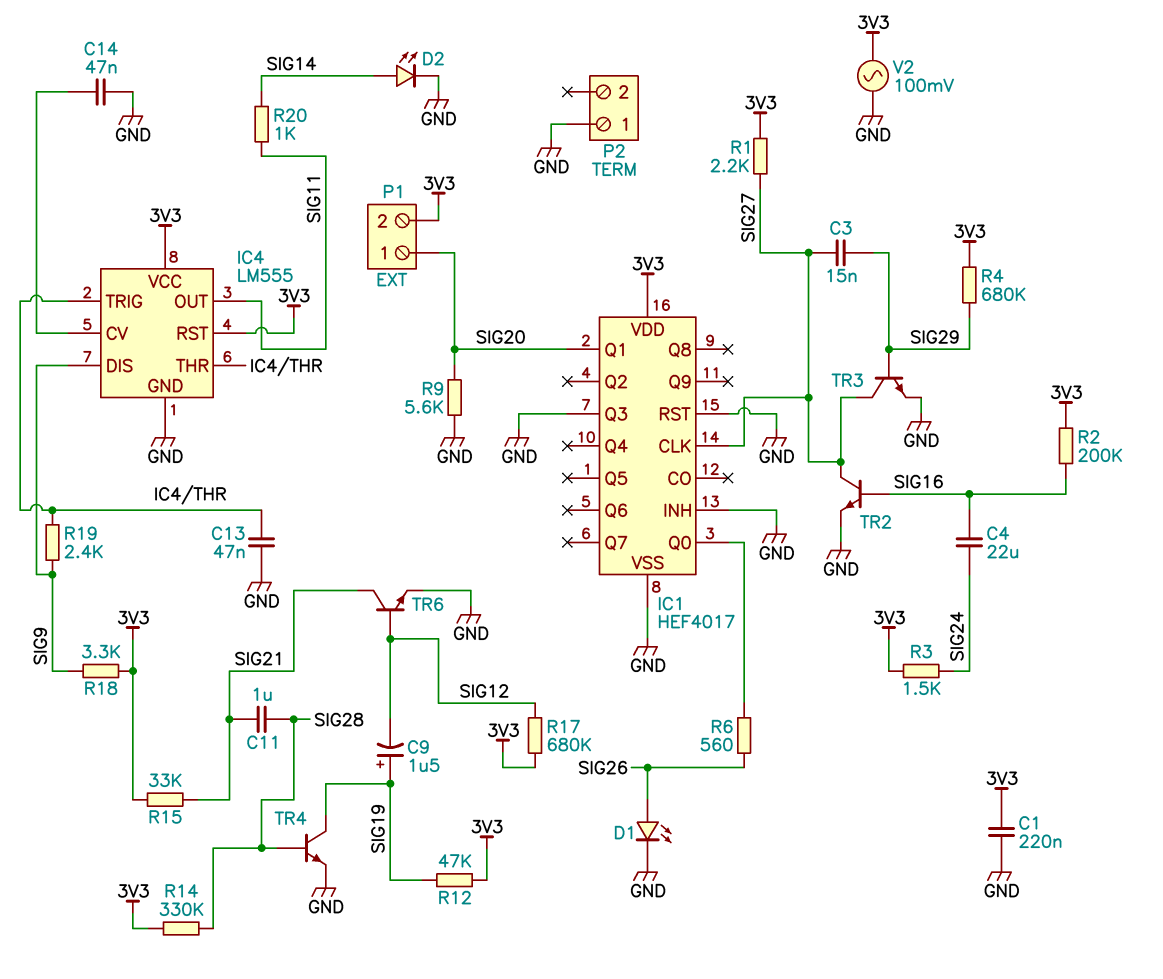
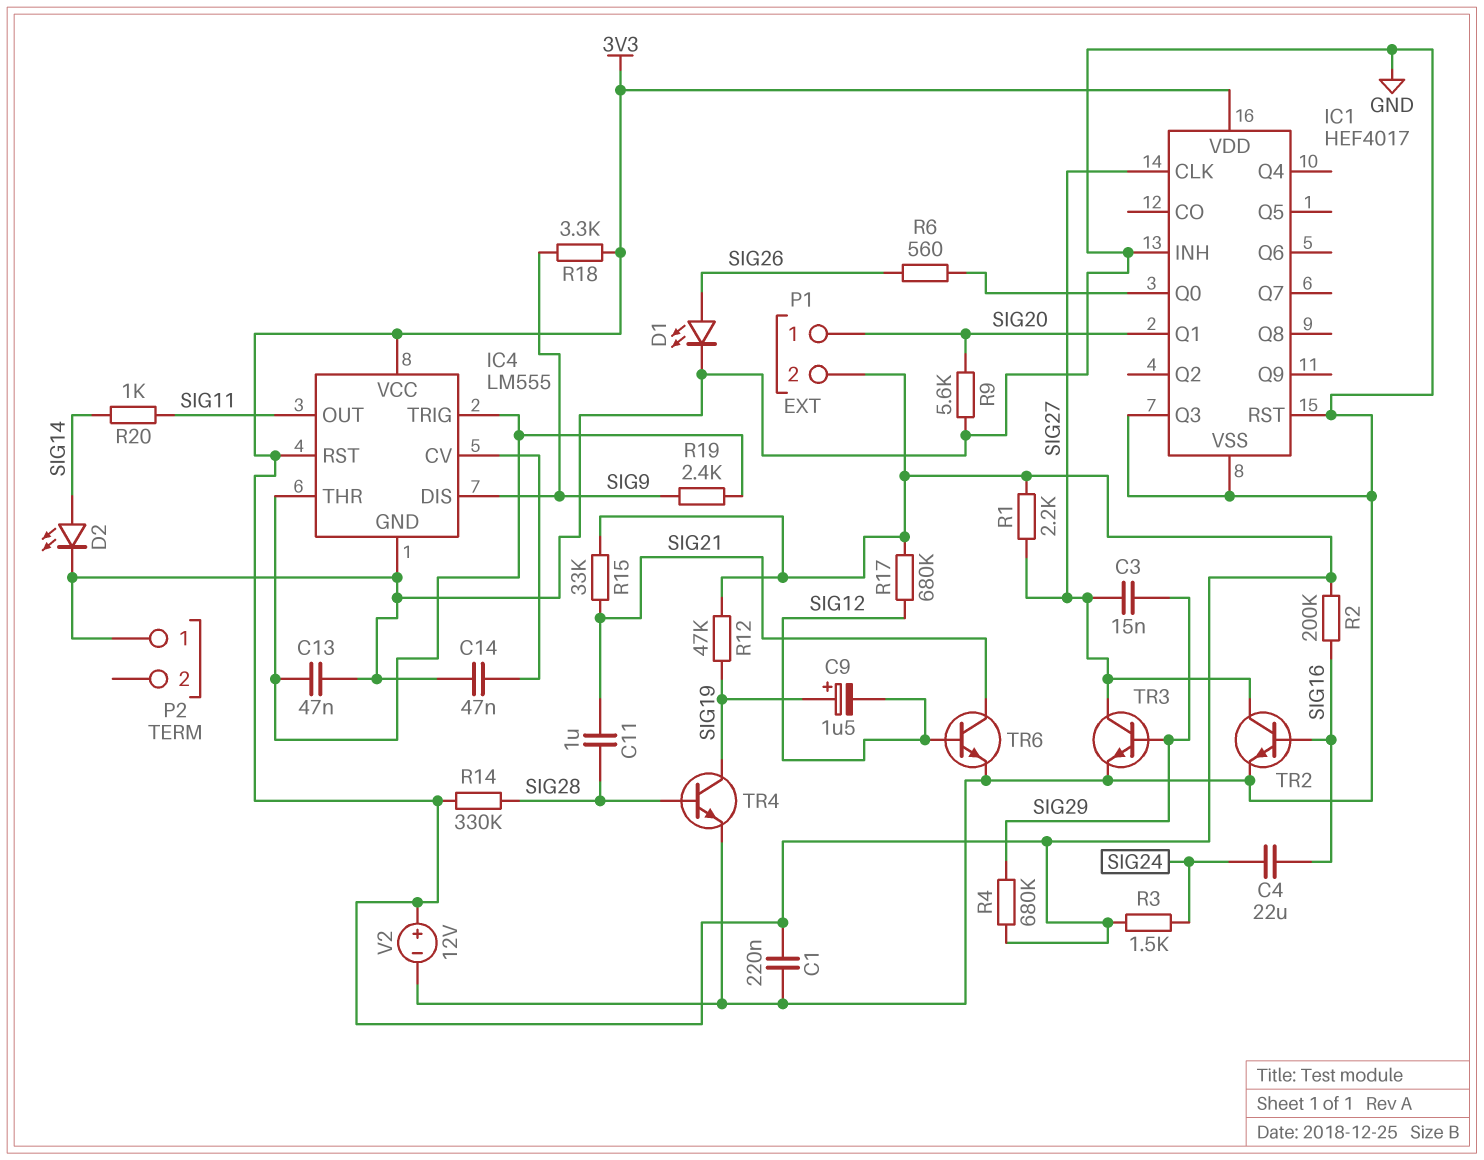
V2: AC 100mV (3V3, GND) -> 12V (plus 3V3, minus GND)

